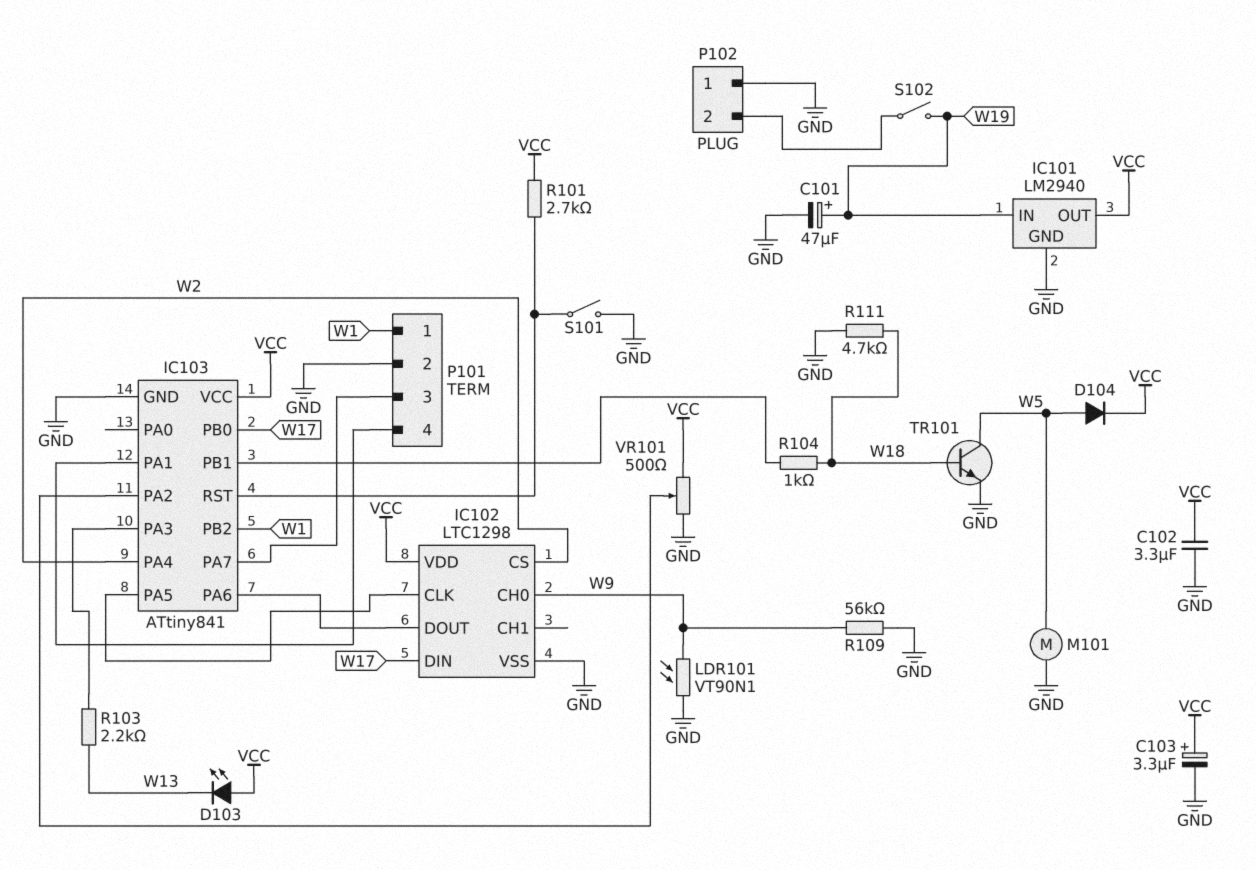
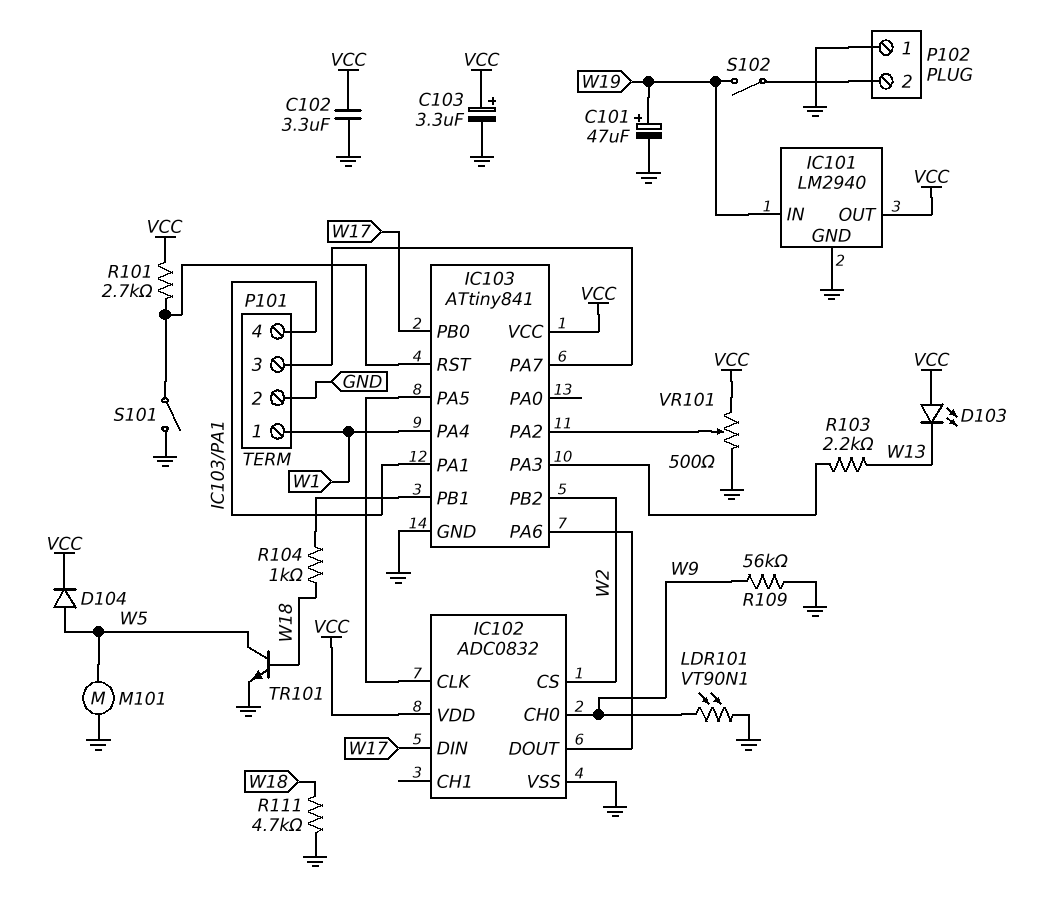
IC102: LTC1298 -> ADC0832
IC103 pin PA4: W2 -> W1
IC103 pin PB2: W1 -> W2

